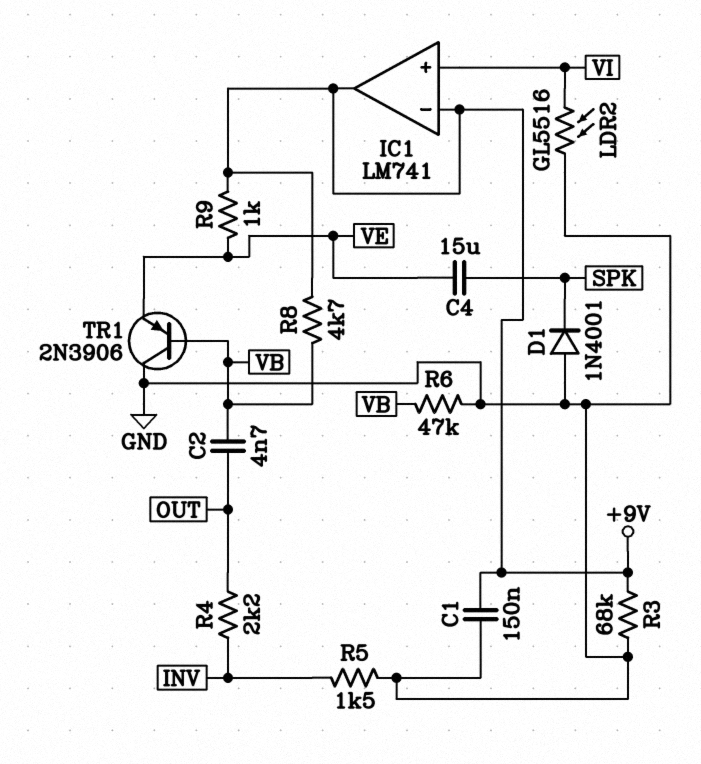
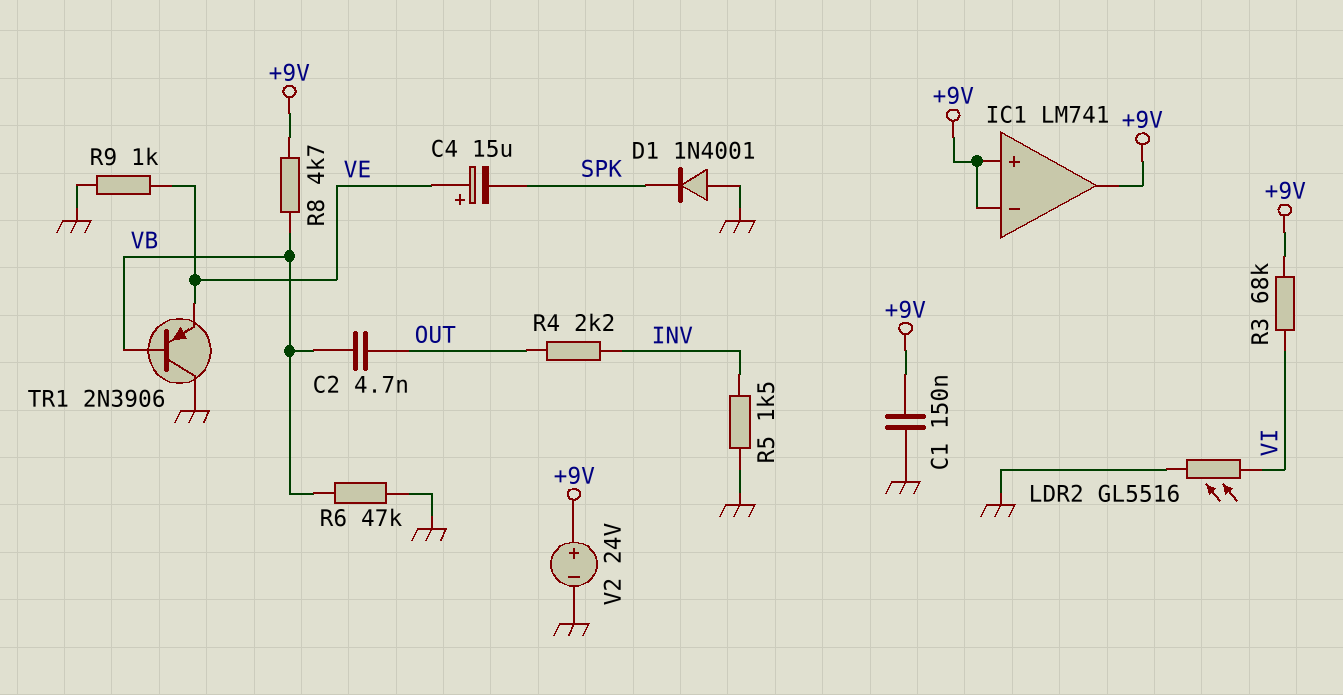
C4: 15uF (SPK, VE) -> 15uF (plus VE, minus SPK)
IC1 pin in+: VI -> +9V
R3: 68k (+9V, GND) -> 68k (+9V, VI)
R9: 1k (+9V, VE) -> 1k (GND, VE)
V2: none -> 24V (plus +9V, minus GND)

